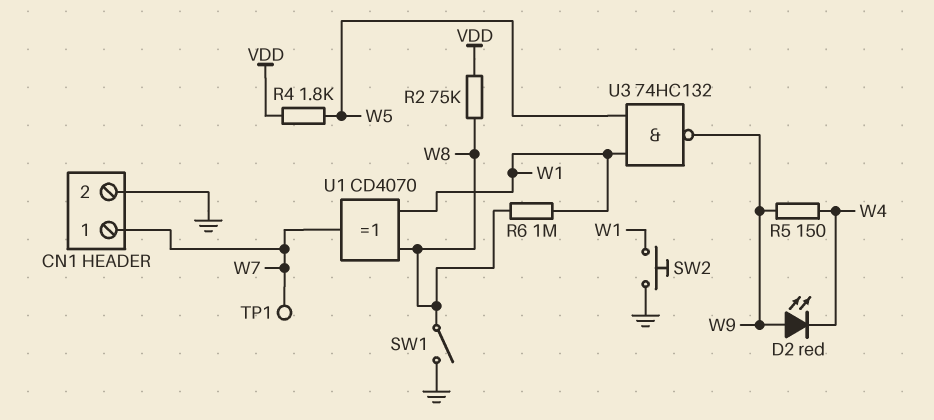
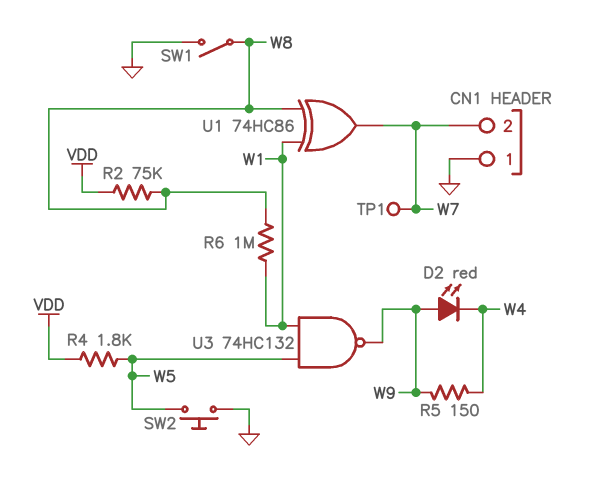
CN1 pin 1: W7 -> GND
CN1 pin 2: GND -> W7
SW2: button (GND, W1) -> button (GND, W5)
U1: XOR CD4070 (in W1, in W8, out W7) -> XOR 74HC86 (in W1, in W8, out W7)

